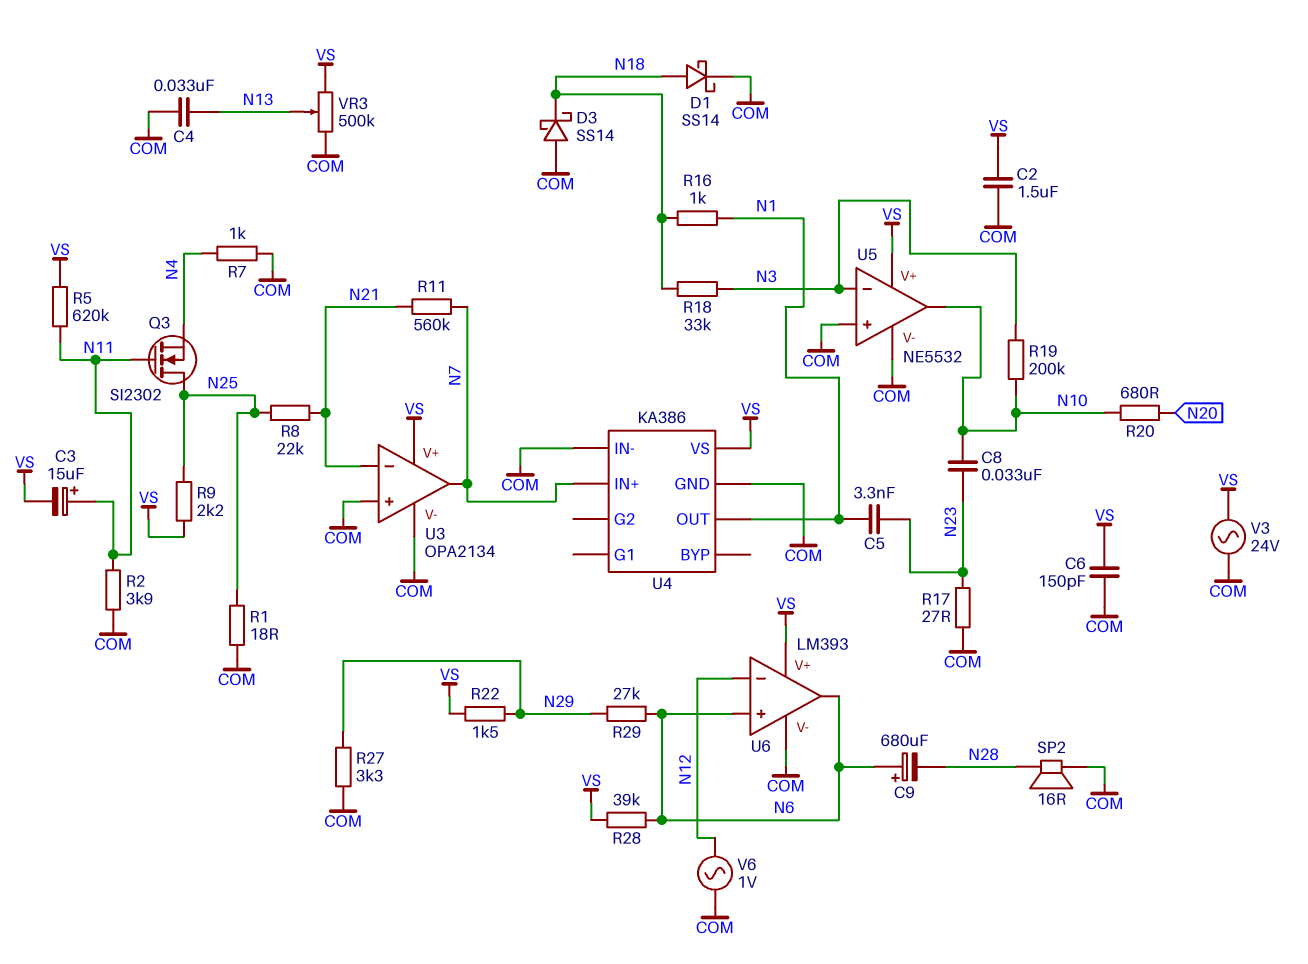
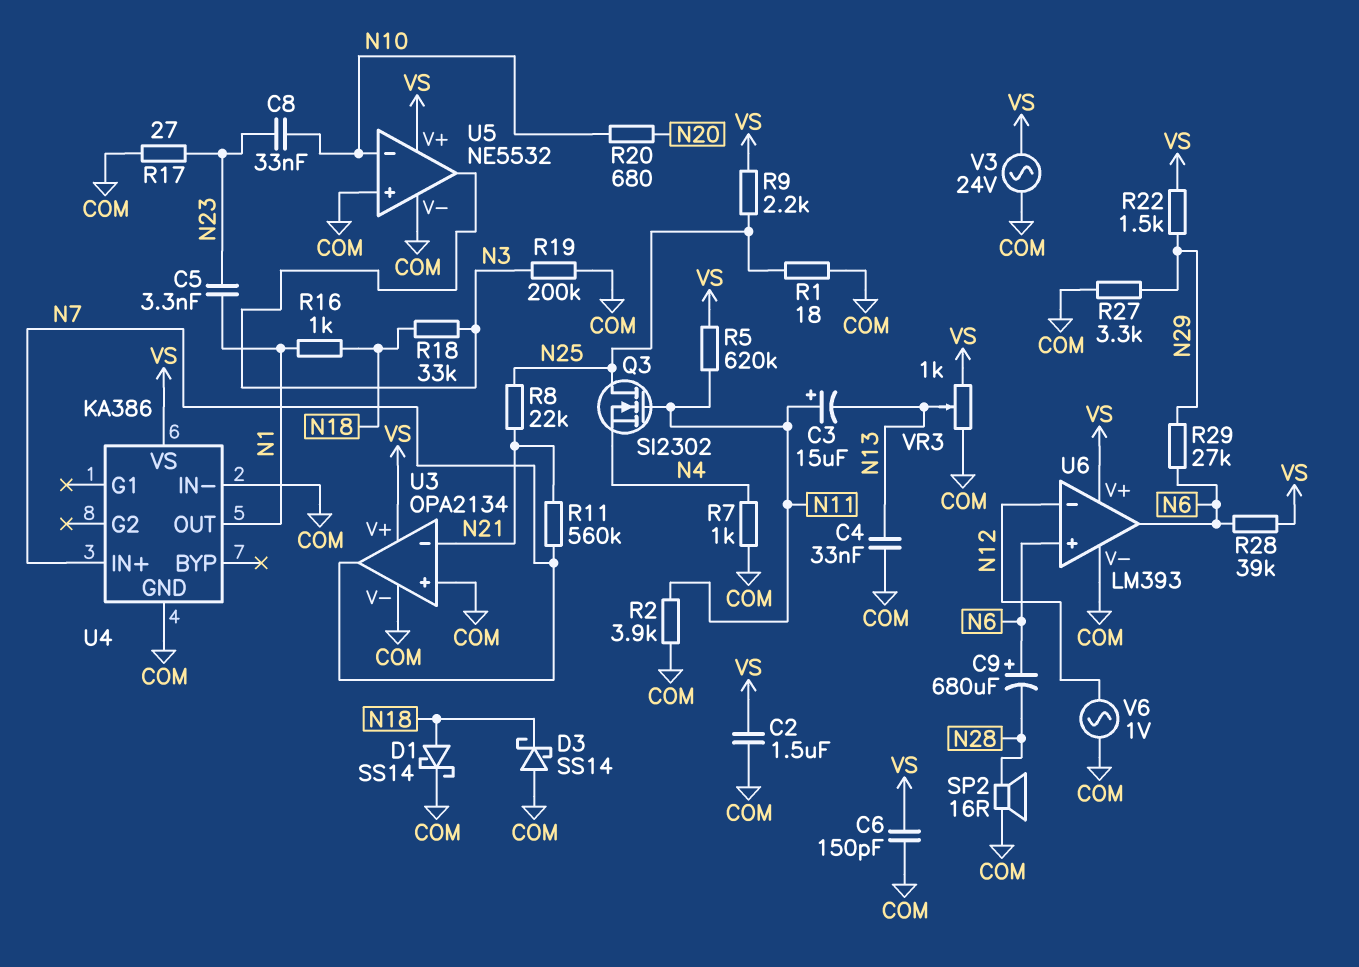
C3: 15uF (plus N11, minus VS) -> 15uF (plus N11, minus N13)
R19: 200k (N3, N10) -> 200k (COM, N3)
U5 pin in-: N3 -> N10
U5 pin out: N10 -> N3
VR3: 500k (COM, VS, wiper N13) -> 1k (COM, VS, wiper N13)

